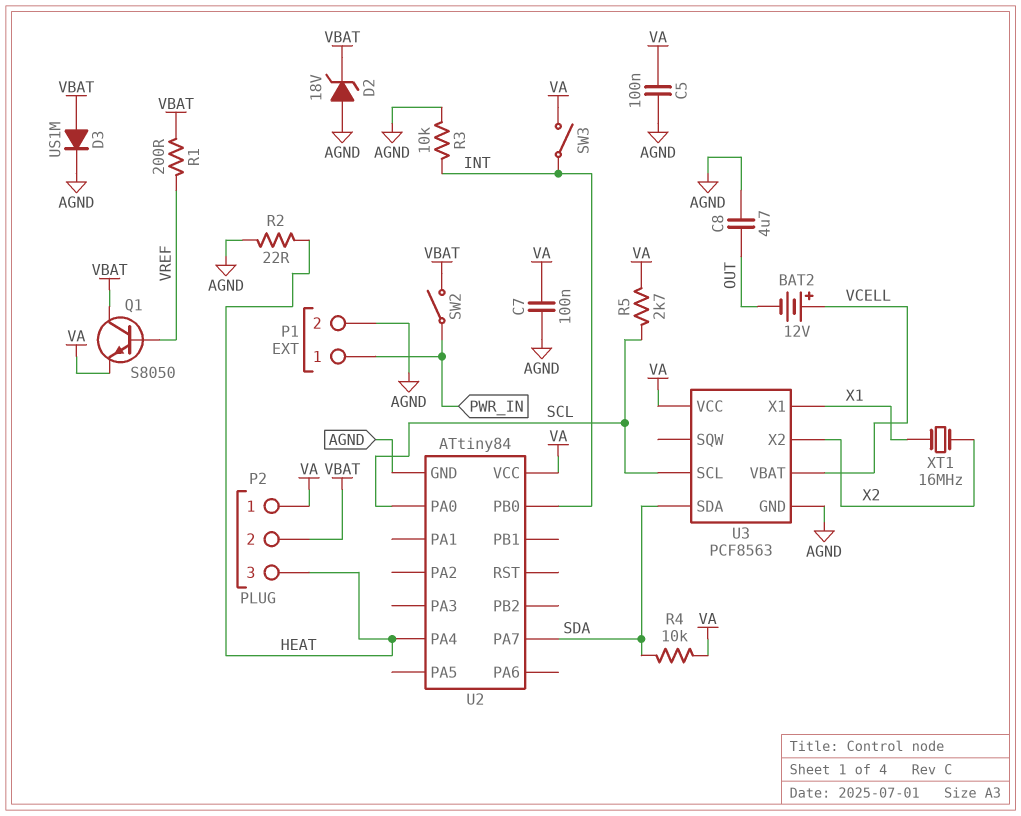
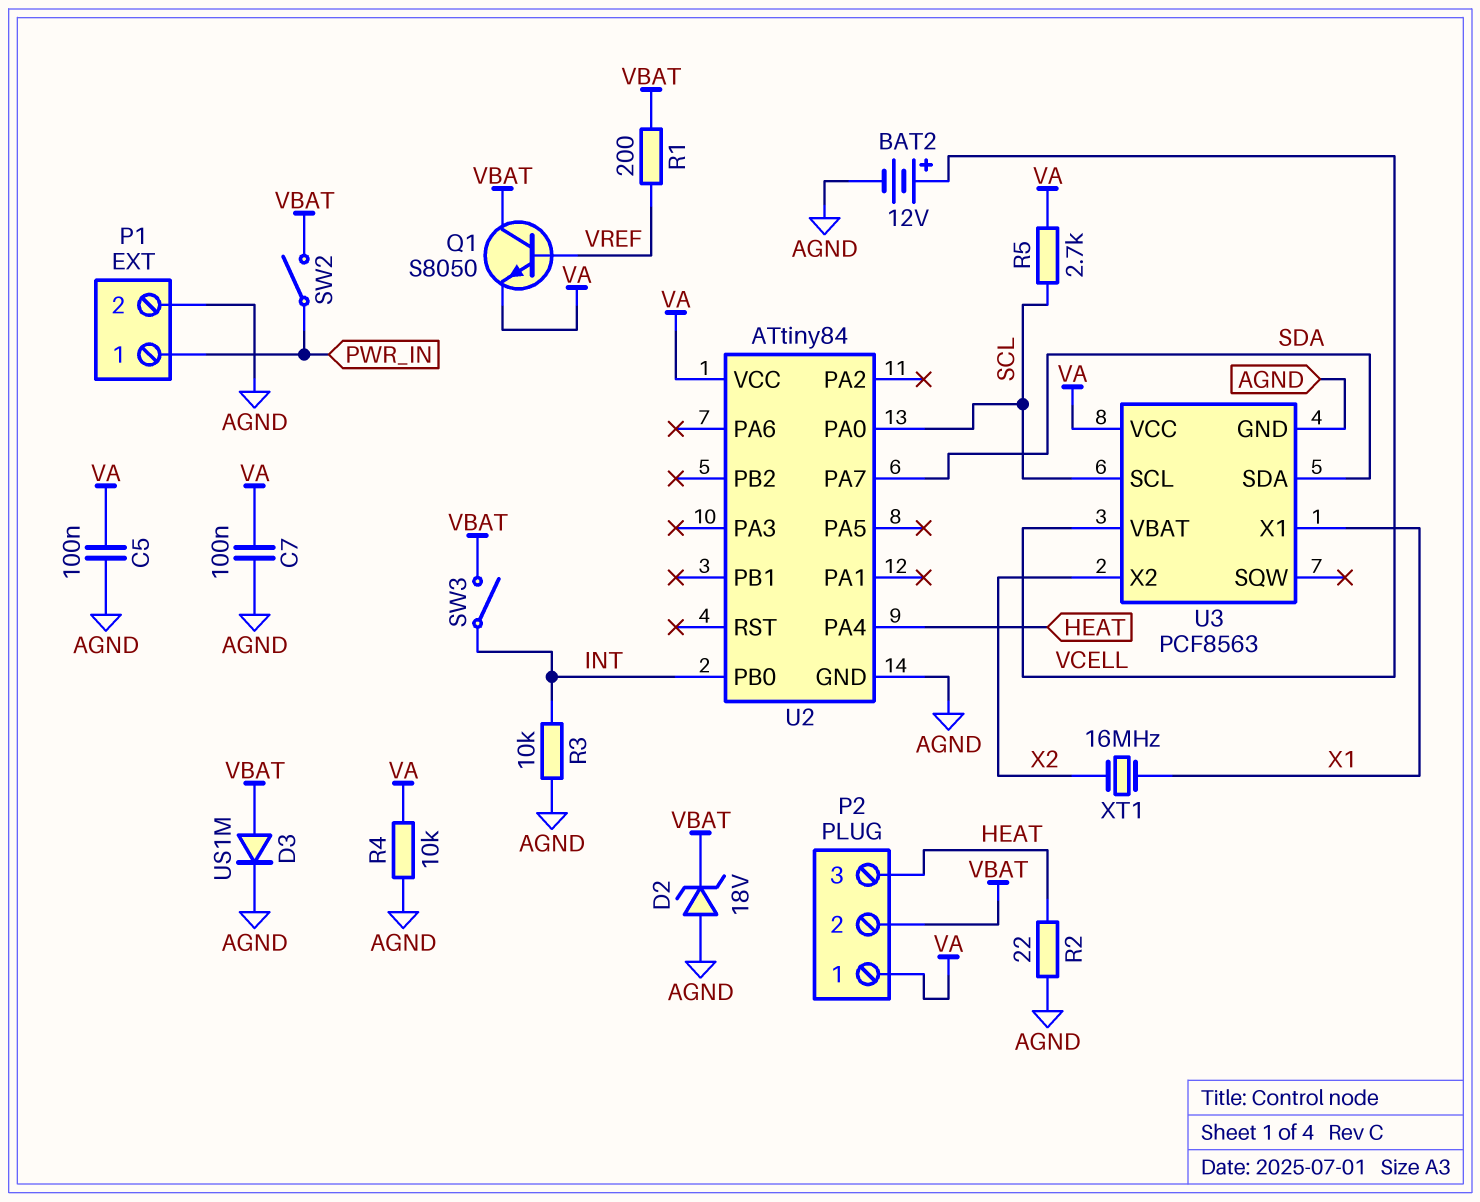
BAT2: 12V (plus VCELL, minus OUT) -> 12V (plus VCELL, minus AGND)
C8: 4.7uF (AGND, OUT) -> none
R4: 10k (SDA, VA) -> 10k (AGND, VA)
SW3: switch (INT, VA) -> switch (INT, VBAT)

